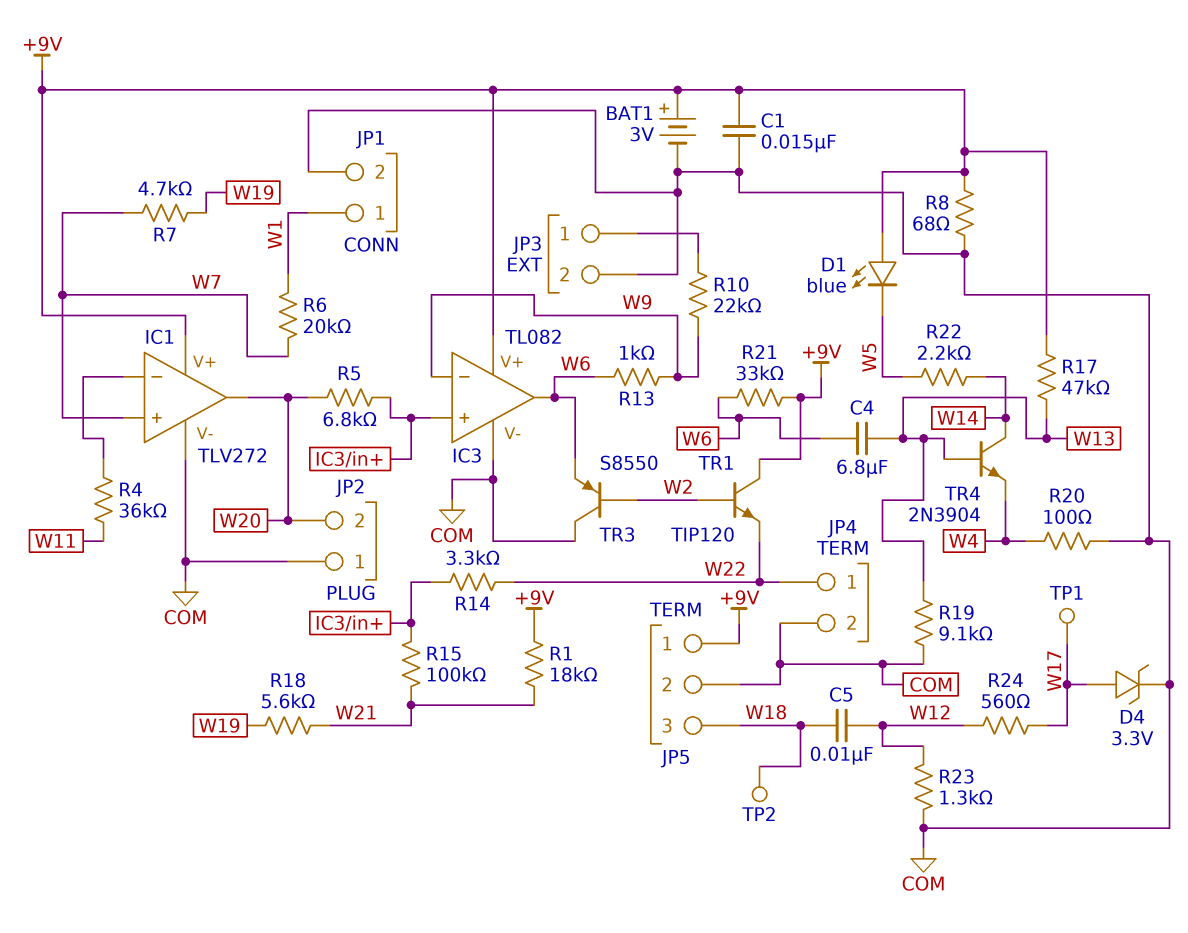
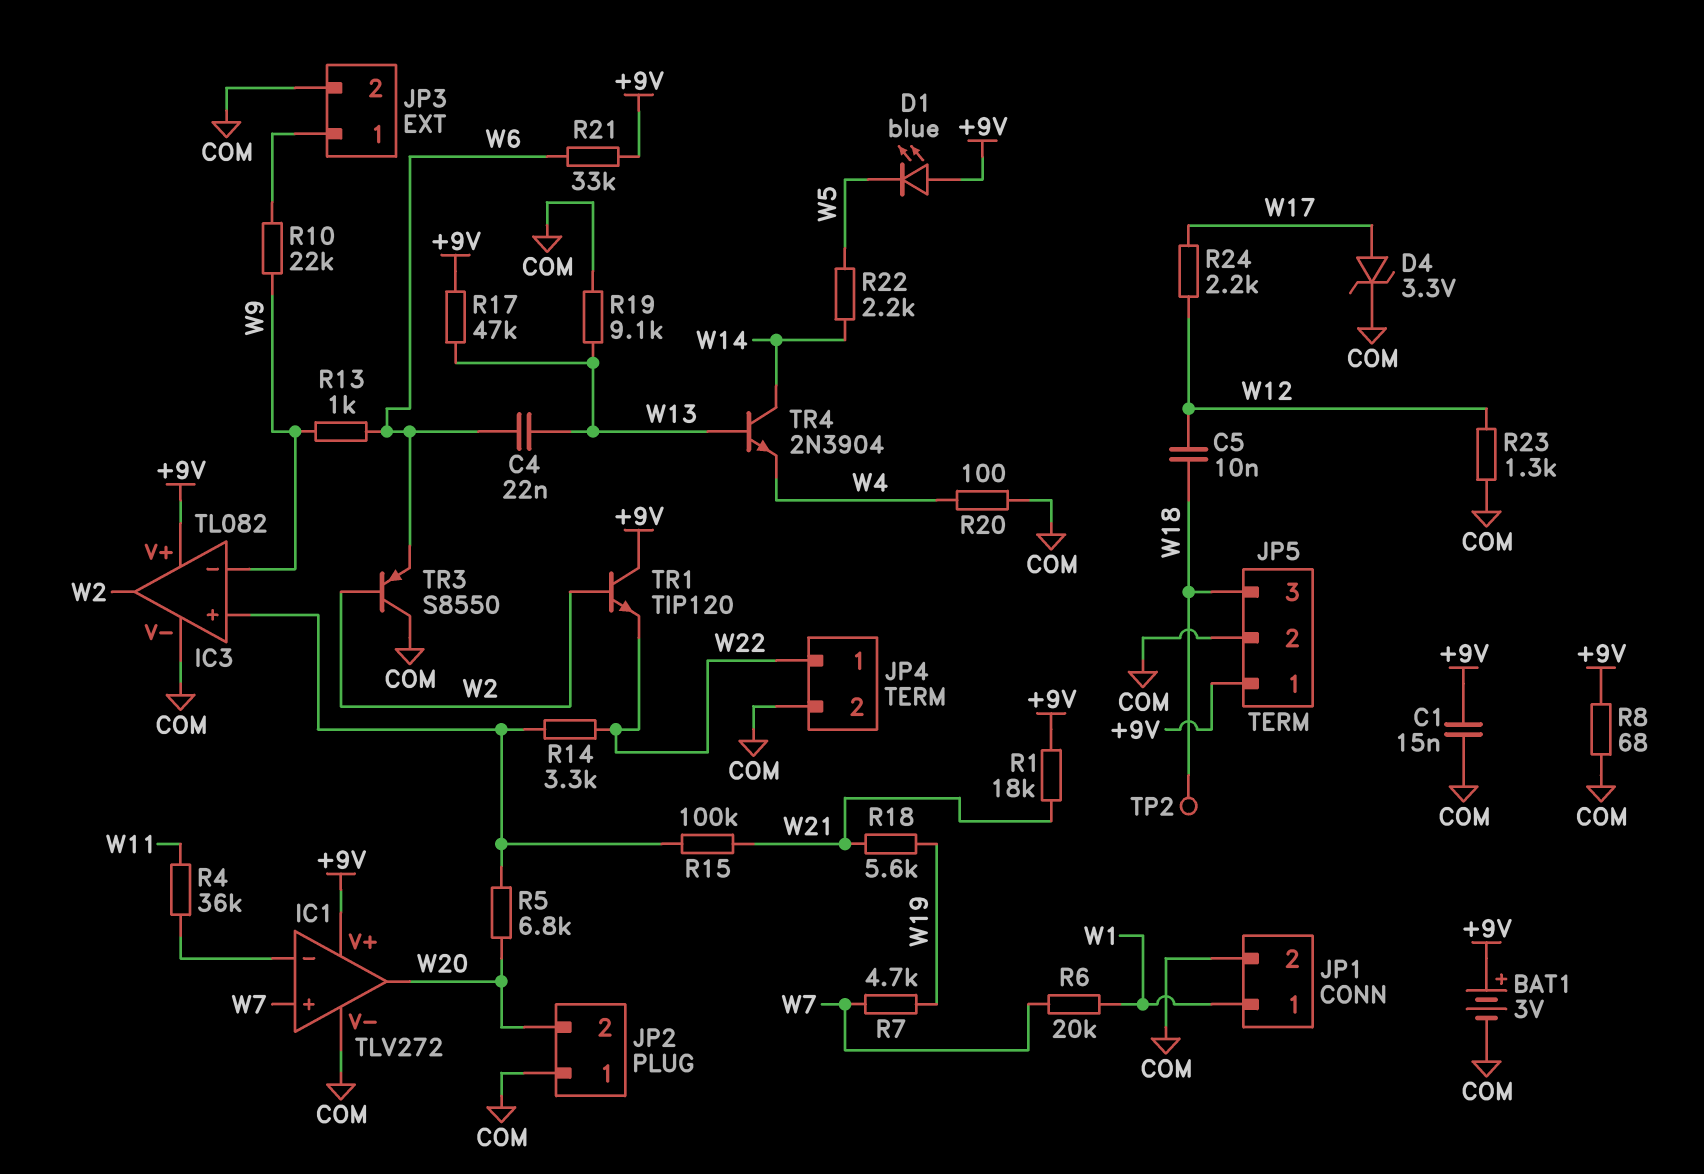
C4: 6.8uF (W6, W13) -> 22nF (W6, W13)
IC3 pin out: W6 -> W2
R24: 560 (W12, W17) -> 2.2k (W12, W17)
TP1: test point (W17) -> none

